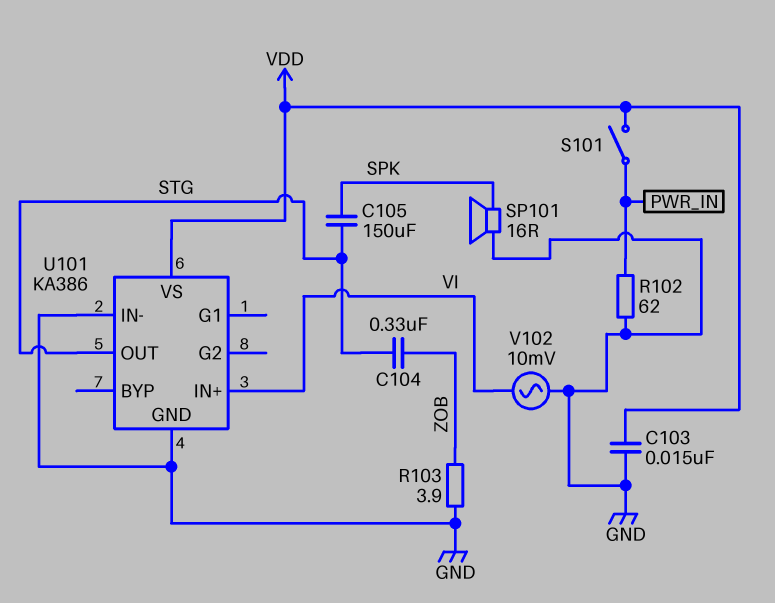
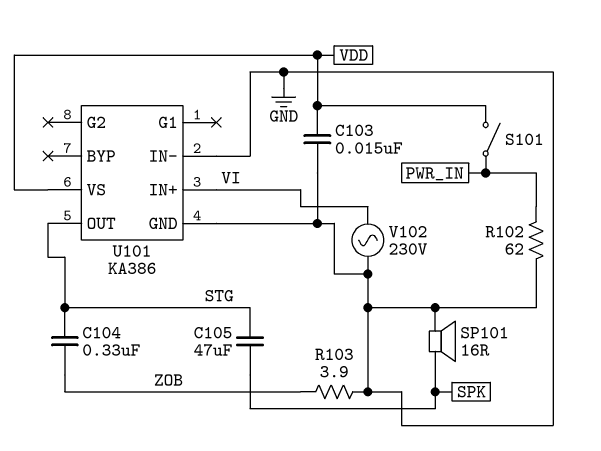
C105: 150uF (SPK, STG) -> 47uF (SPK, STG)
V102: AC 10mV (GND, VI) -> AC 230V (GND, VI)

